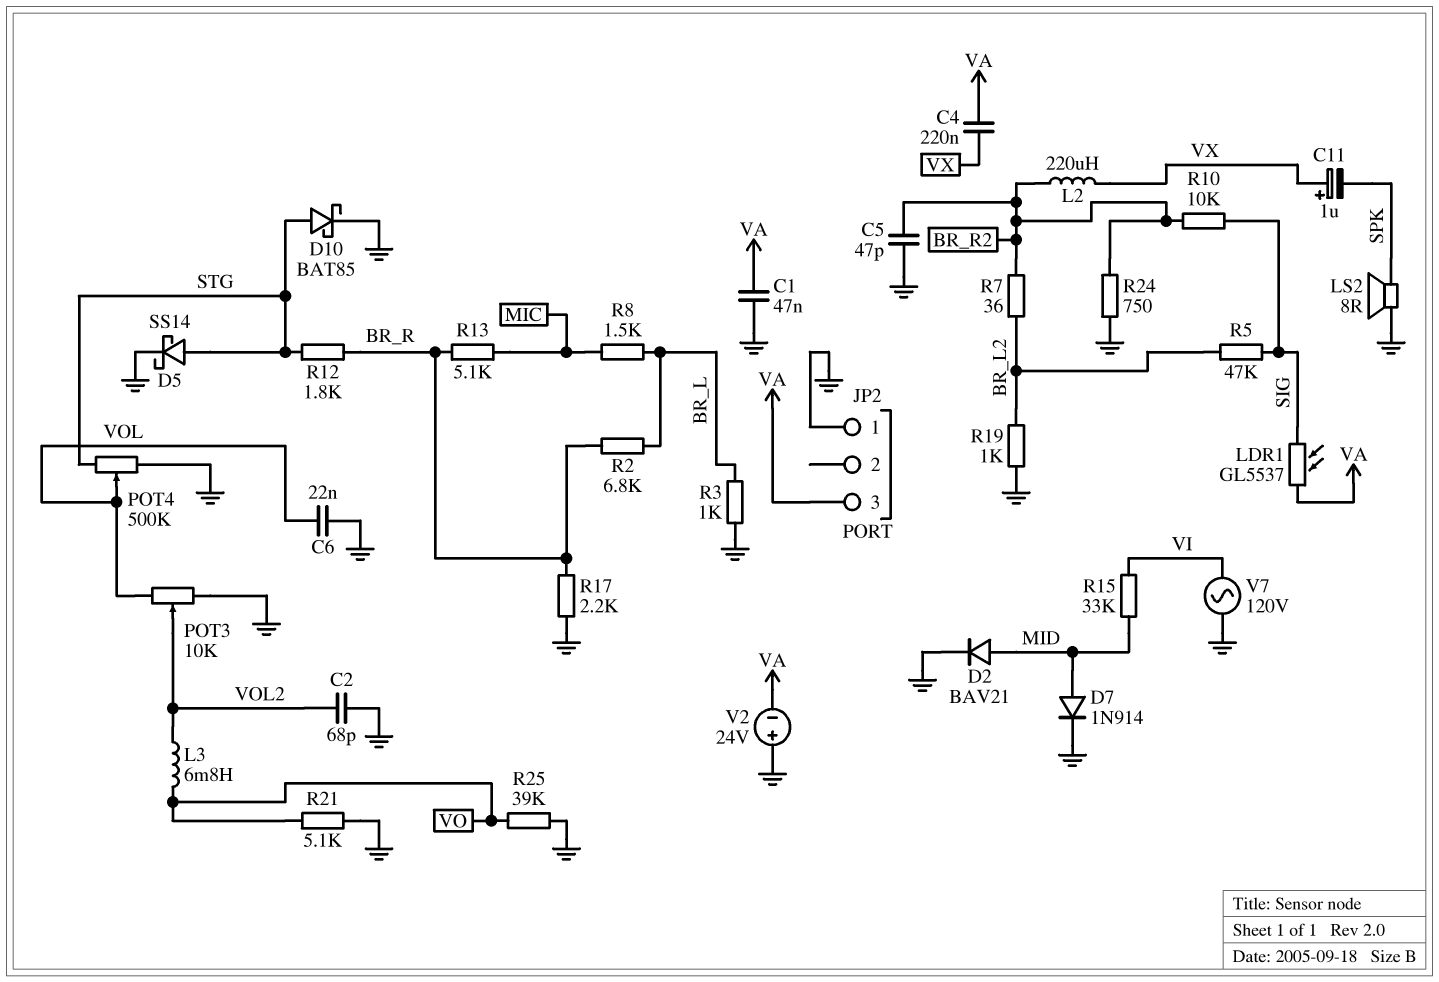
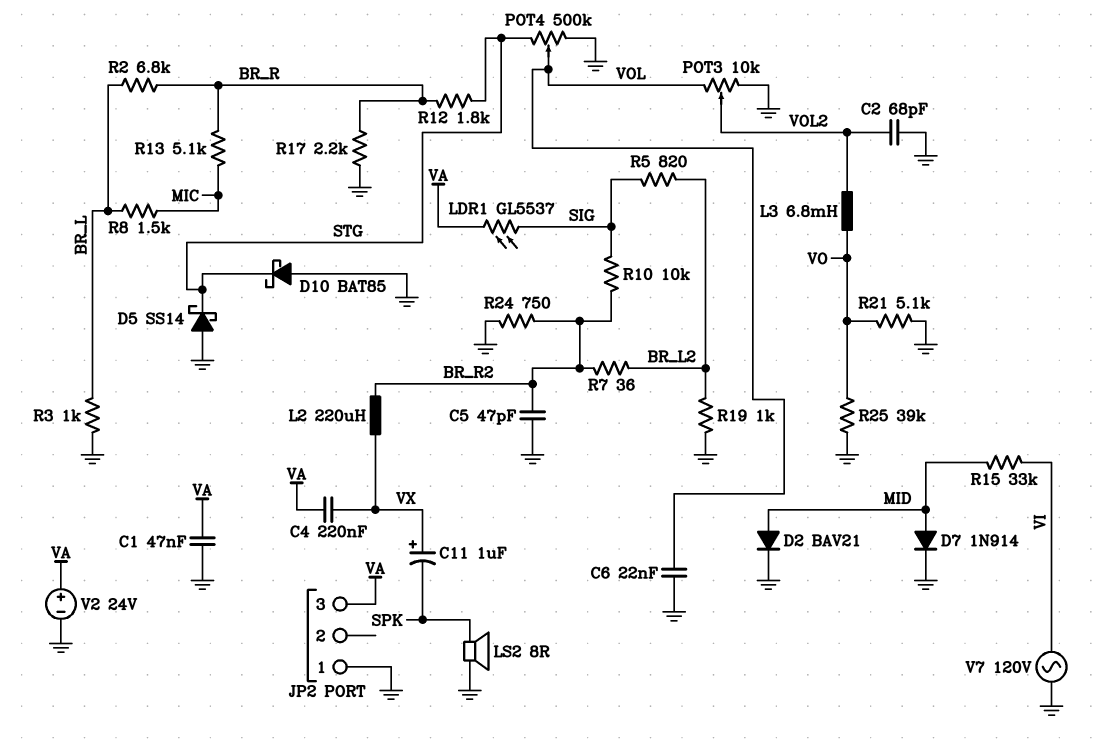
D5: schottky SS14 (A STG, K GND) -> schottky SS14 (A GND, K STG)
D10: schottky BAT85 (A STG, K GND) -> schottky BAT85 (A GND, K STG)
R5: 47k (BR_L2, SIG) -> 820 (BR_L2, SIG)
V2: 24V (plus GND, minus VA) -> 24V (plus VA, minus GND)

